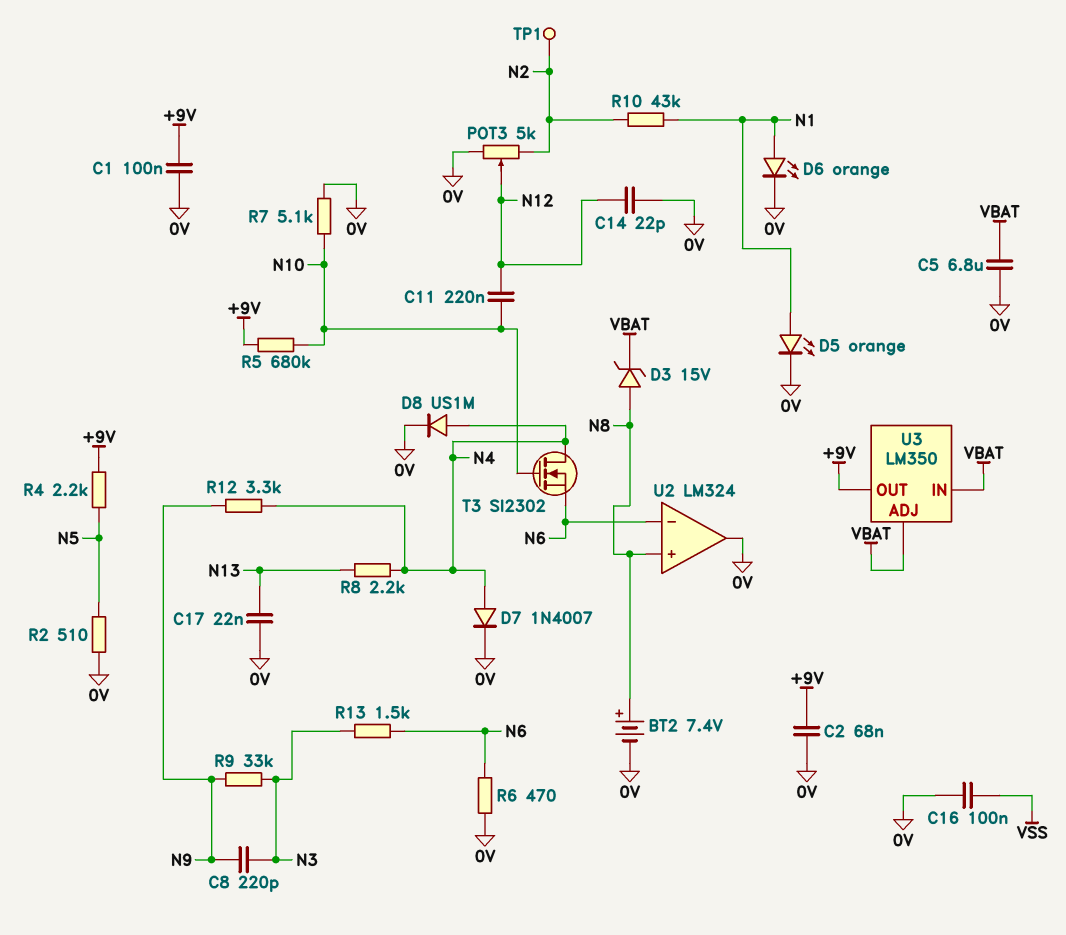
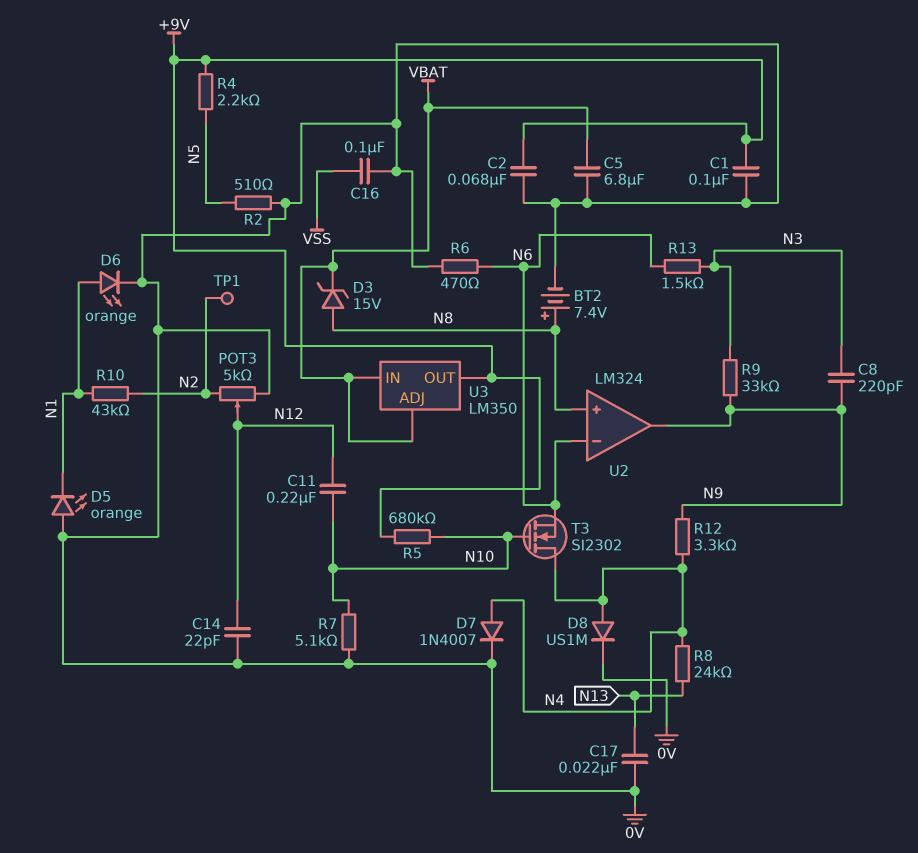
D5: LED orange (A N1, K 0V) -> LED orange (A 0V, K N1)
R8: 2.2k (N4, N13) -> 24k (N4, N13)
U2 pin out: 0V -> N9

